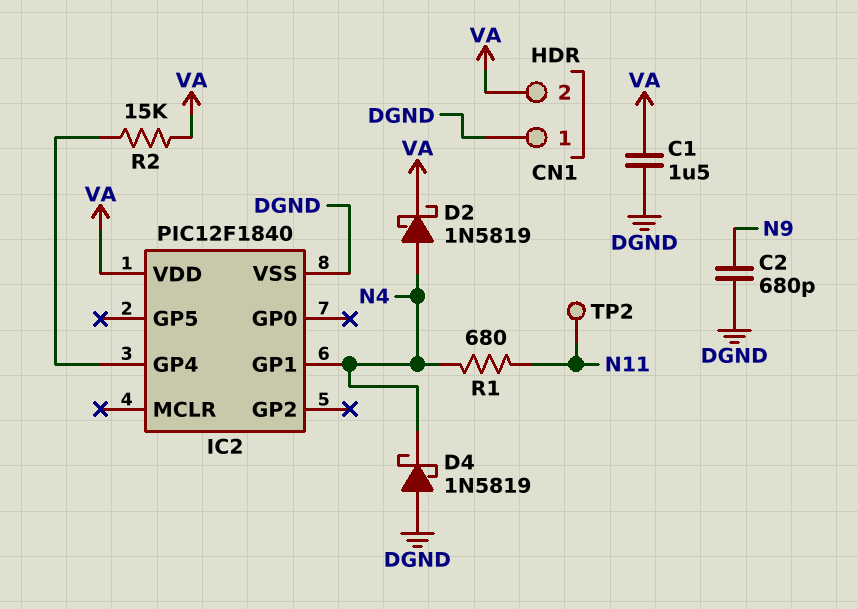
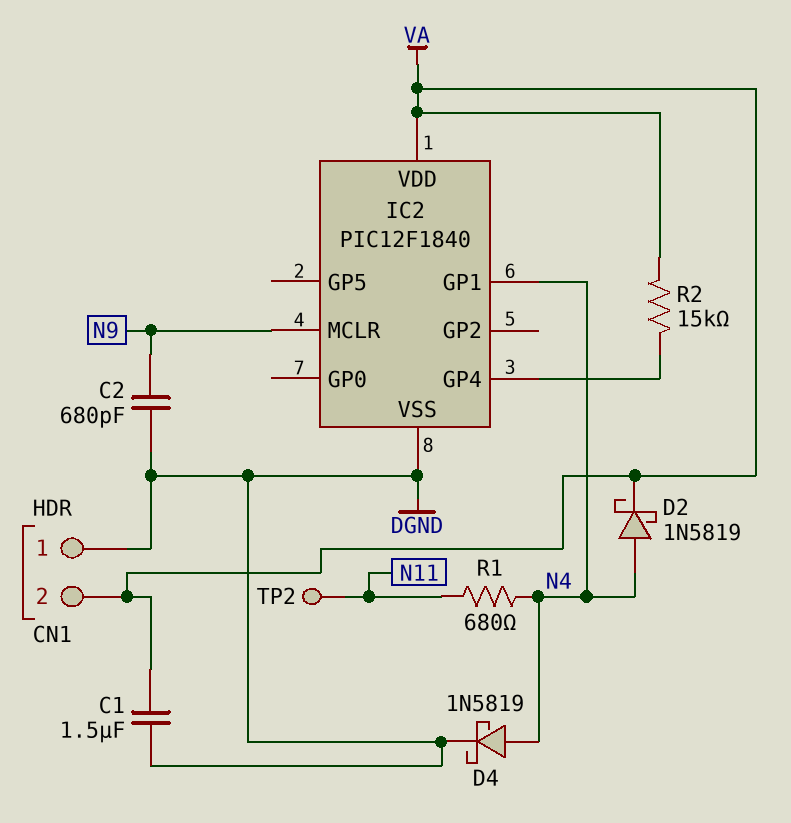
D4: schottky 1N5819 (A DGND, K N4) -> schottky 1N5819 (A N4, K DGND)
IC2 pin MCLR: none -> N9

